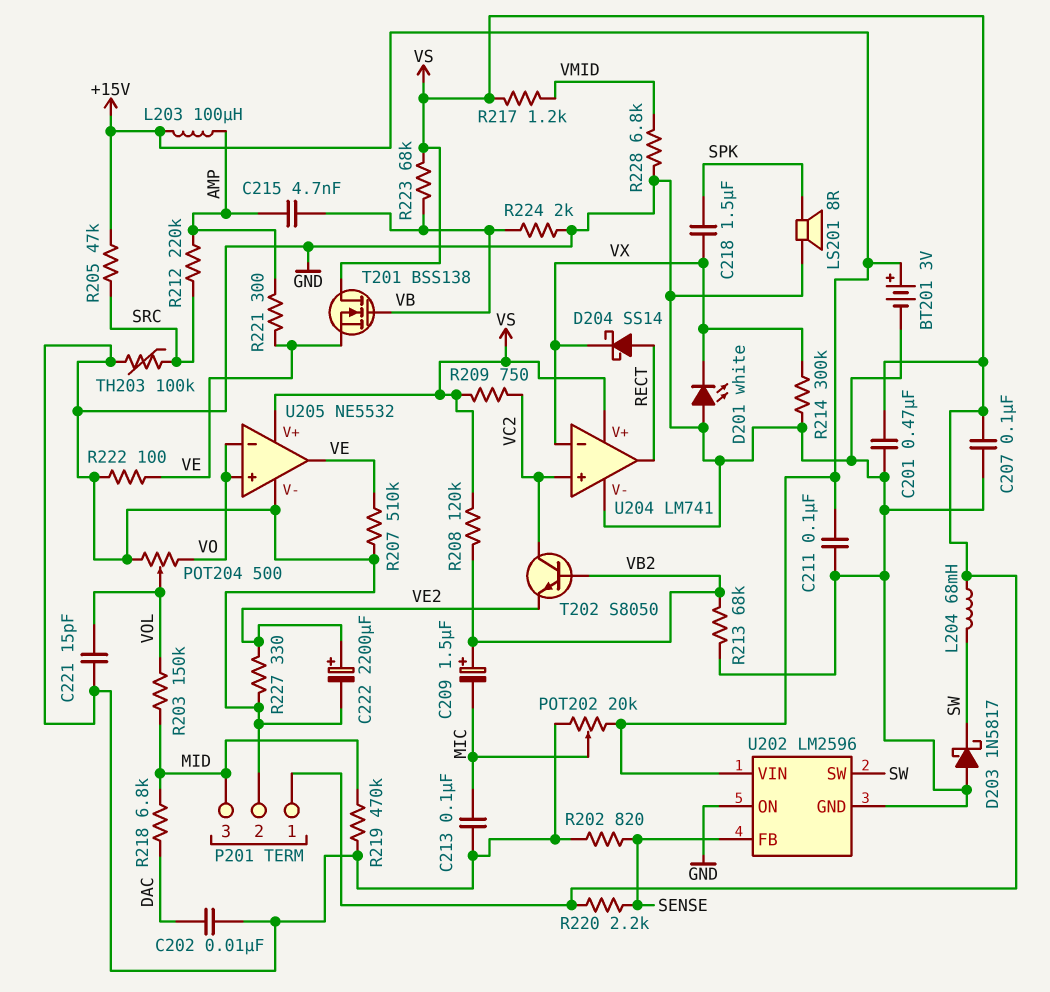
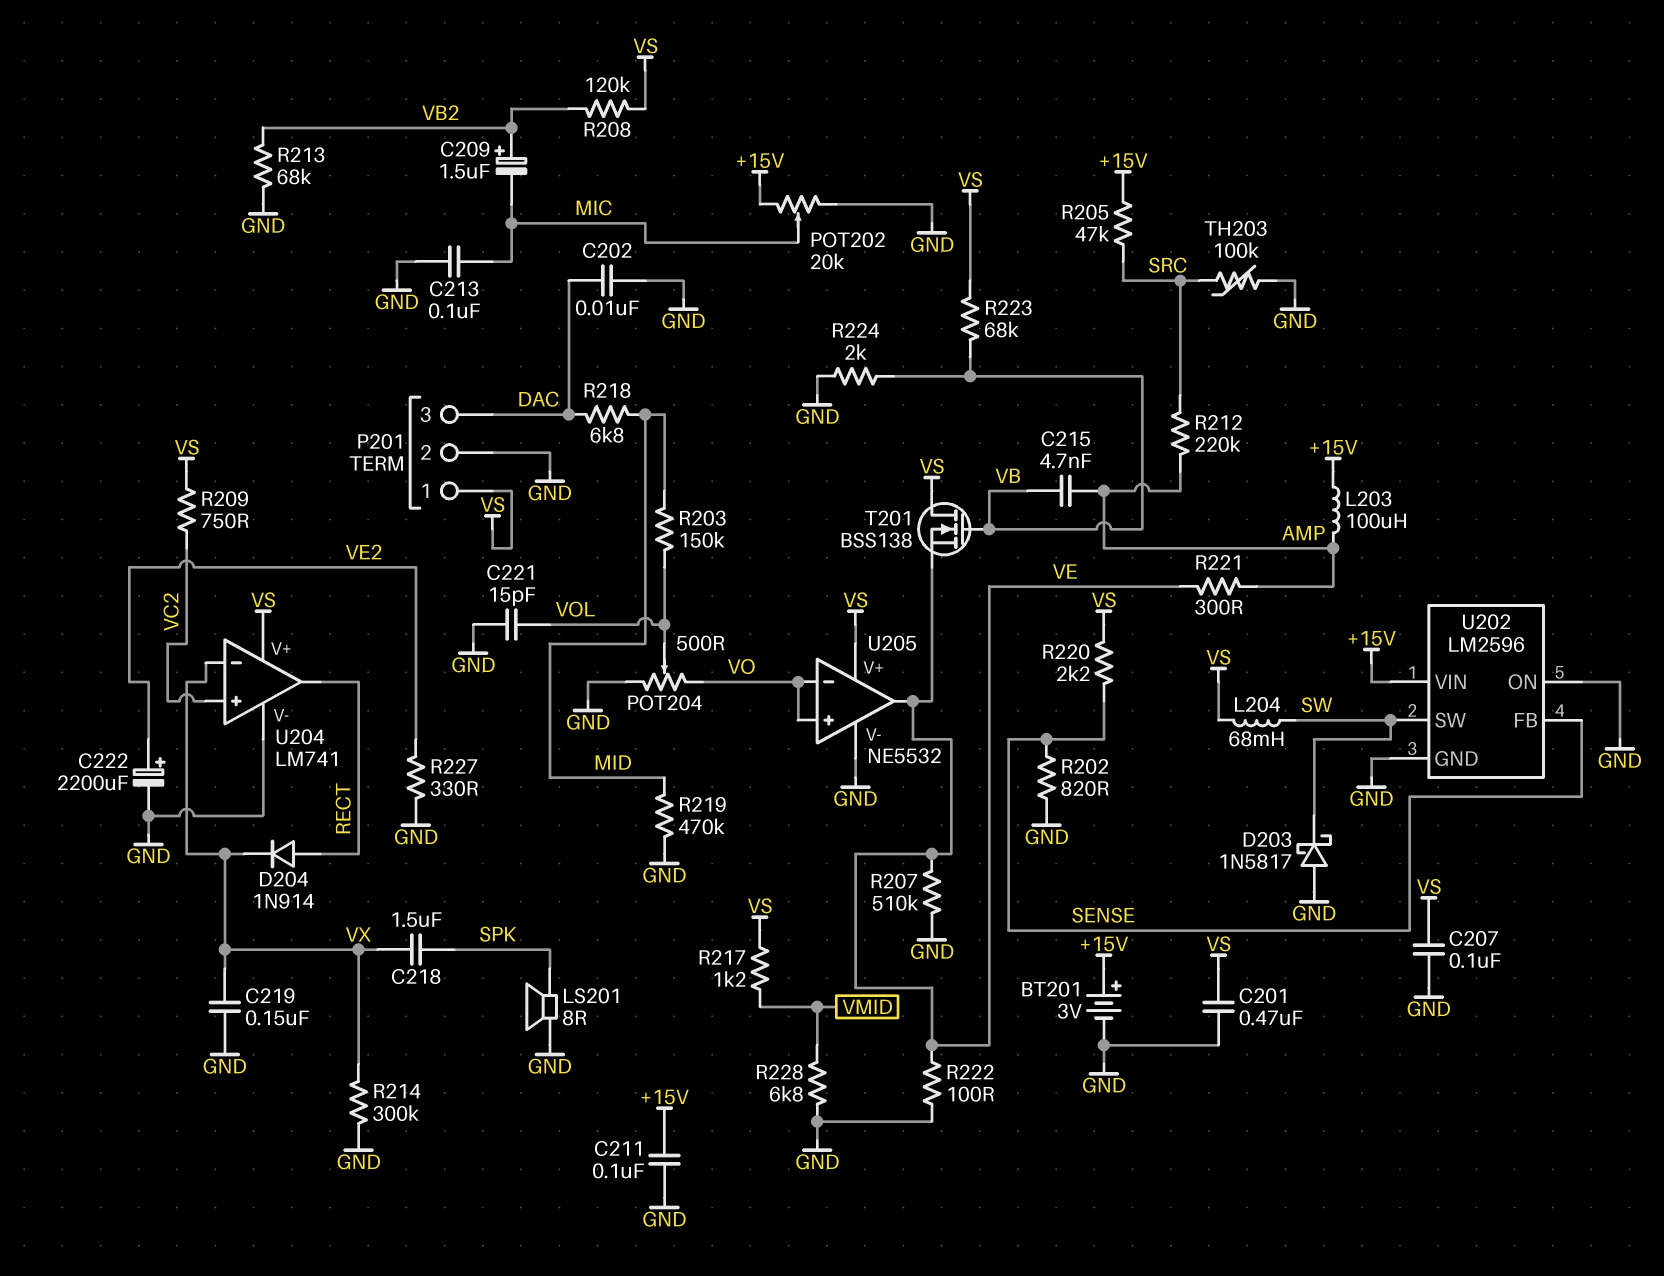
C219: none -> 150nF (GND, VX)
D201: LED white (A GND, K VX) -> none
D204: schottky SS14 (A RECT, K VX) -> diode 1N914 (A RECT, K VX)
P201 pin 3: MID -> DAC
T202: NPN S8050 (B VB2, C VC2, E VE2) -> none

